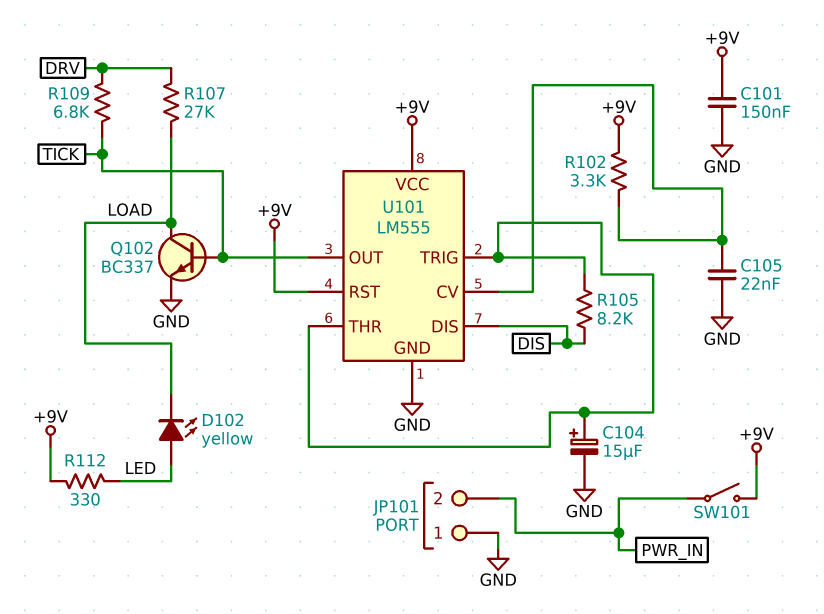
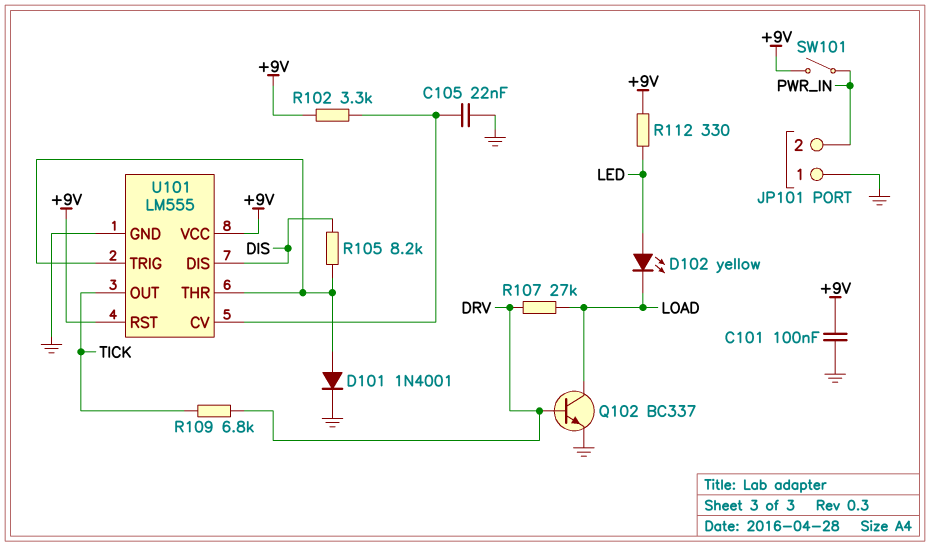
C101: 150nF (+9V, GND) -> 100nF (+9V, GND)
C104: 15uF (plus U101/THR, minus GND) -> none
D101: none -> diode 1N4001 (A U101/THR, K GND)
Q102: NPN BC337 (B TICK, C LOAD, E GND) -> NPN BC337 (B DRV, C LOAD, E GND)

